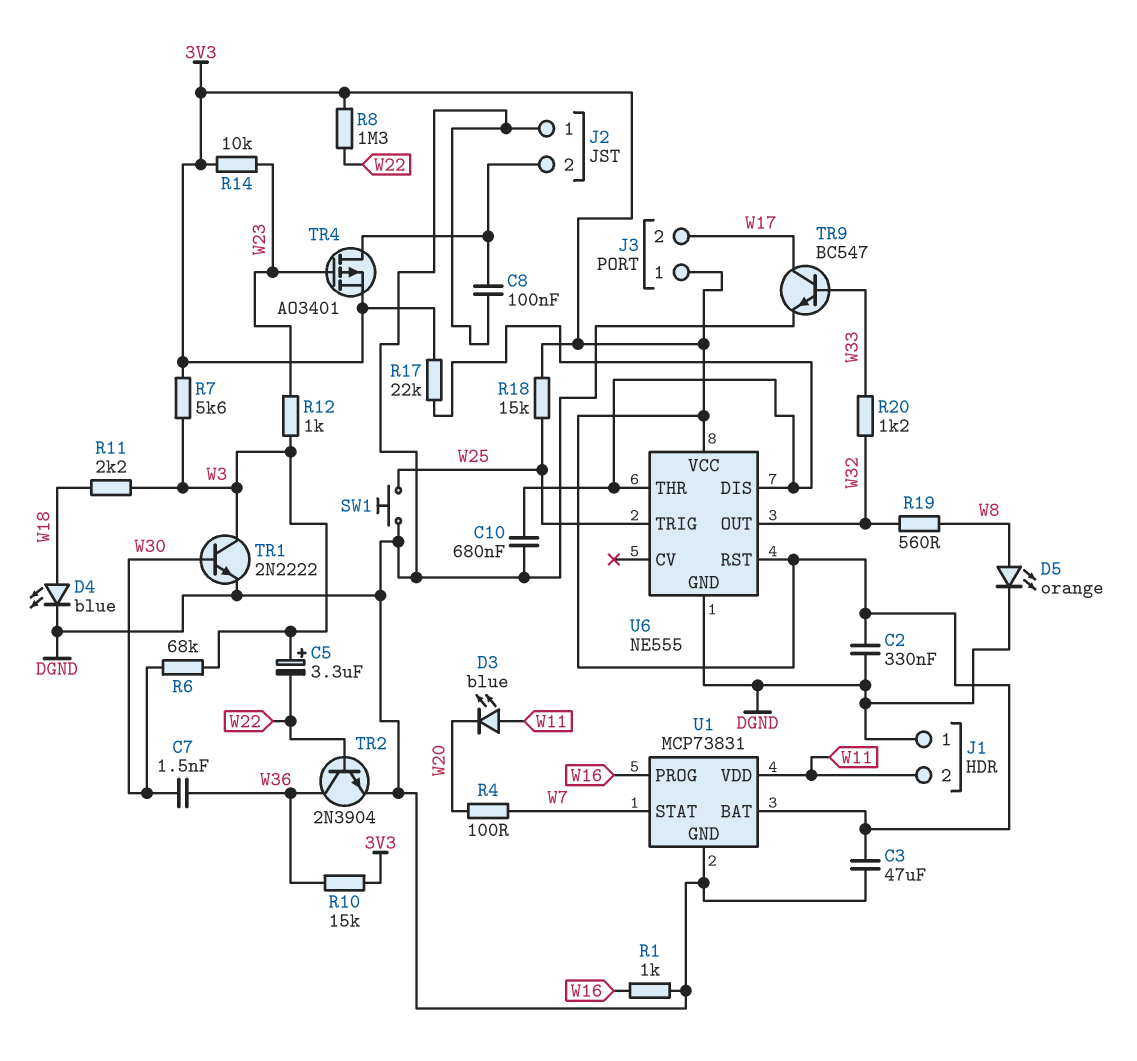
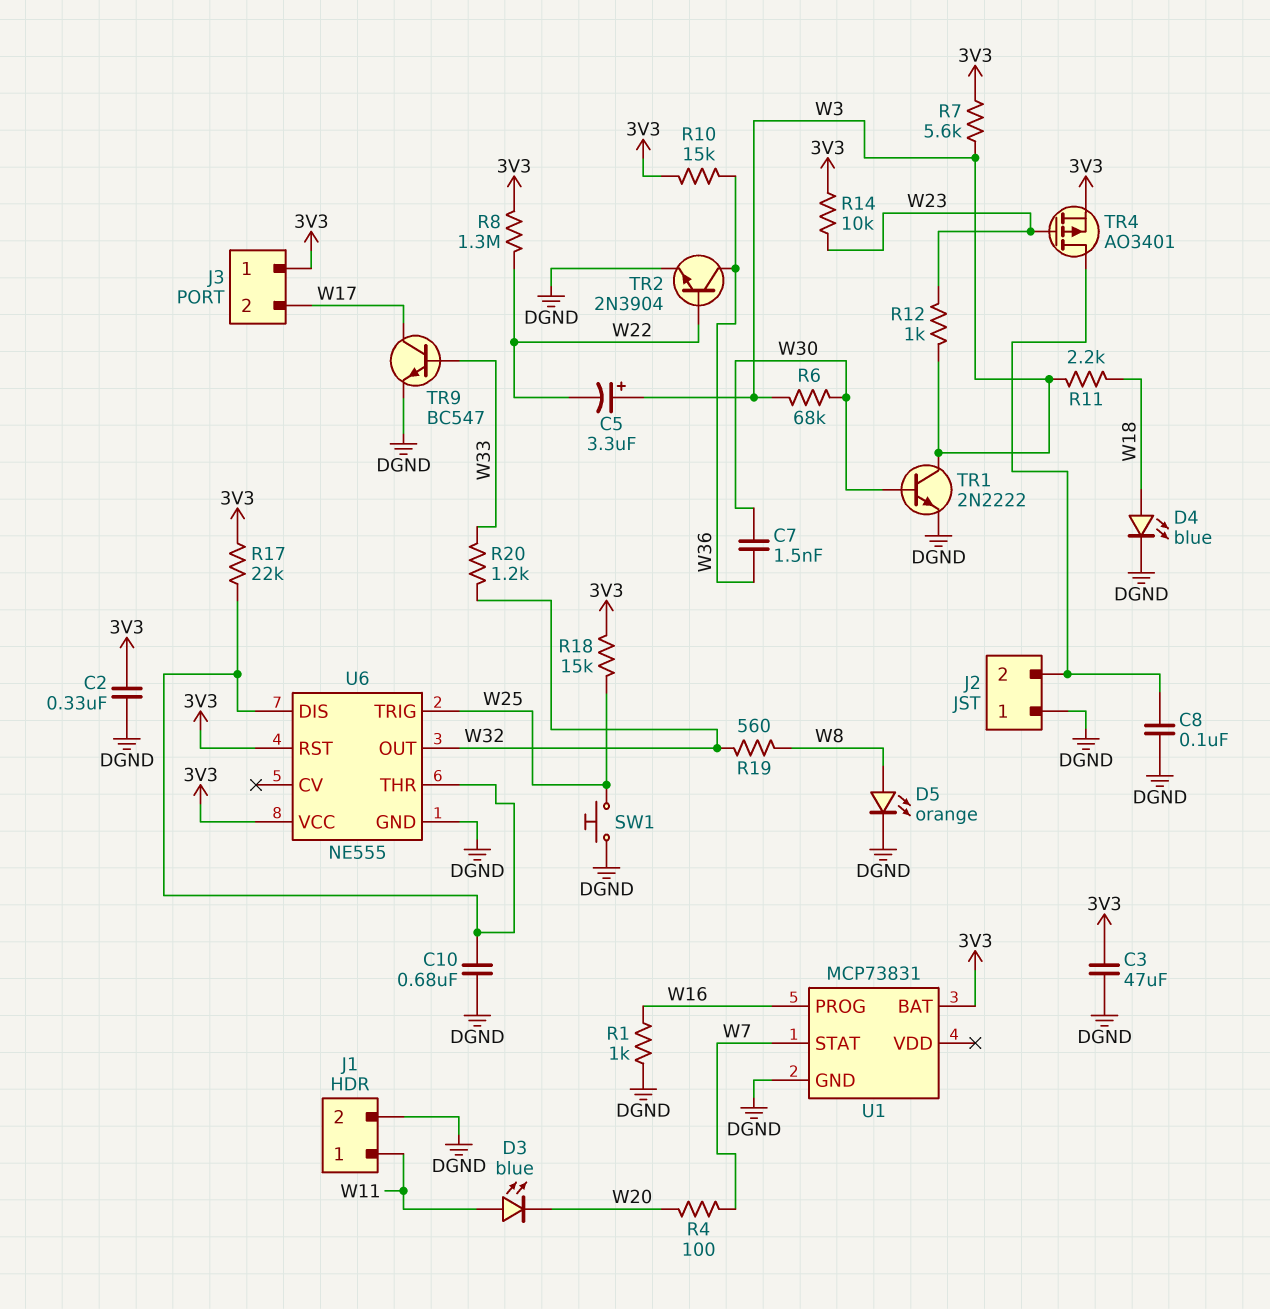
J1 pin 1: DGND -> W11
J1 pin 2: W11 -> DGND
U1 pin VDD: W11 -> none

